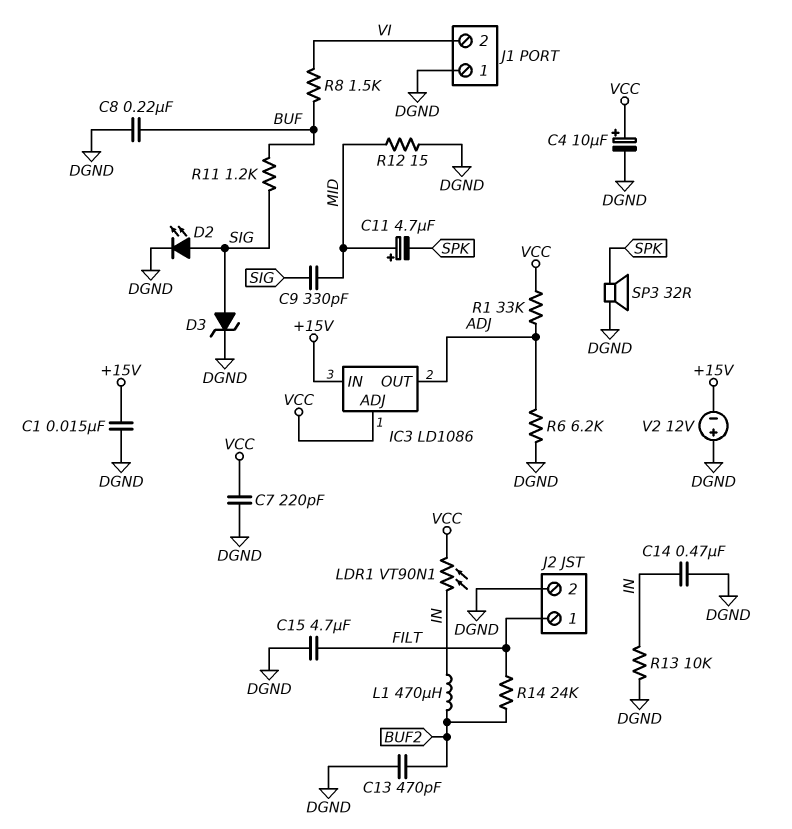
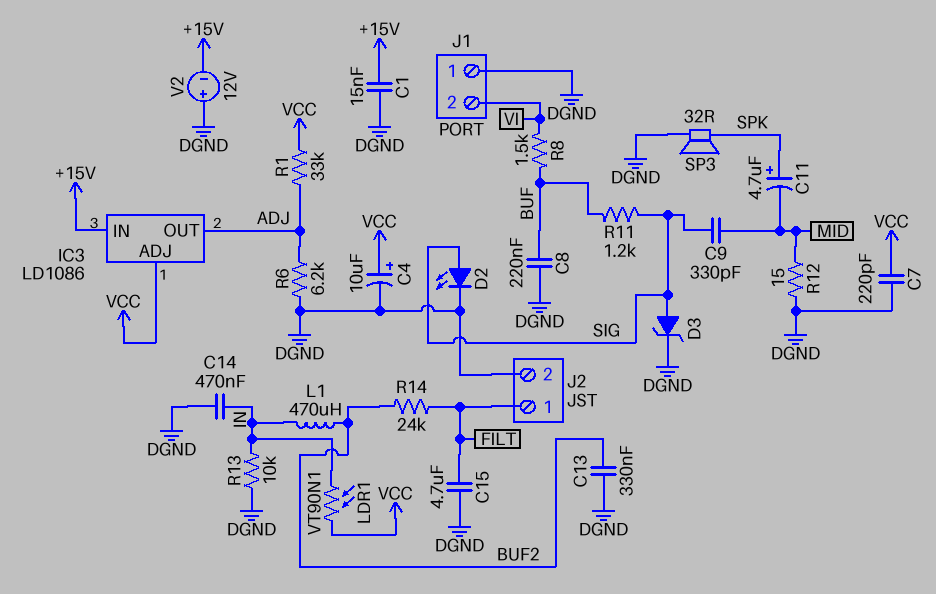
C11: 4.7uF (plus MID, minus SPK) -> 4.7uF (plus SPK, minus MID)
C13: 470pF (BUF2, DGND) -> 330nF (BUF2, DGND)

